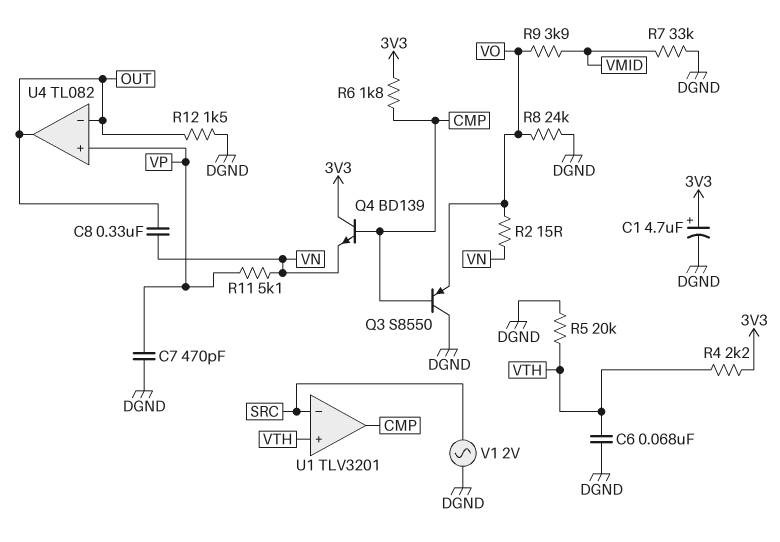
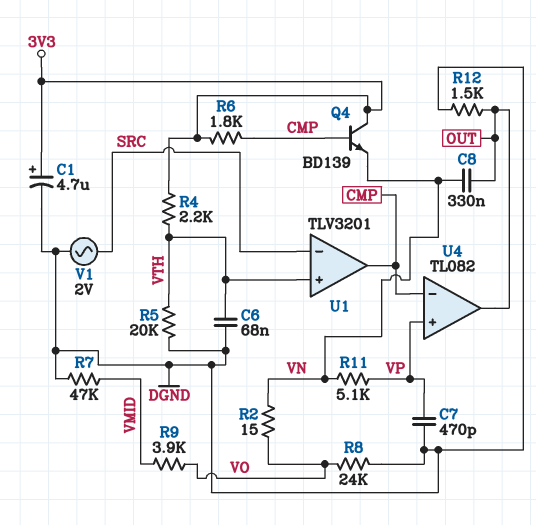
Q3: PNP S8550 (B CMP, C DGND, E VO) -> none
R7: 33k (DGND, VMID) -> 47k (DGND, VMID)
U4 pin in-: OUT -> CMP

